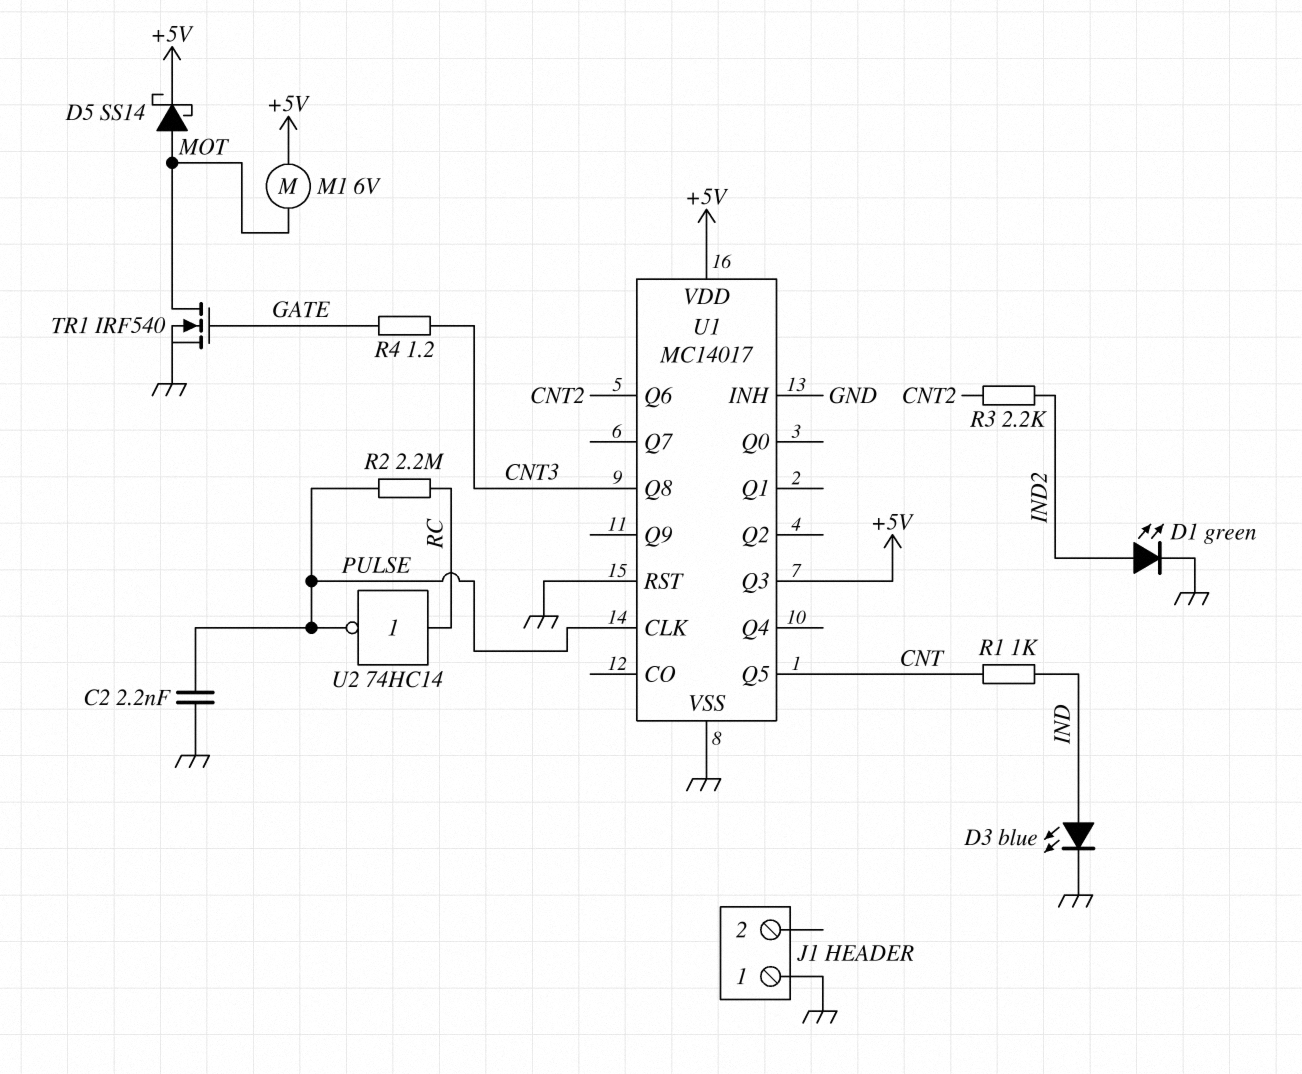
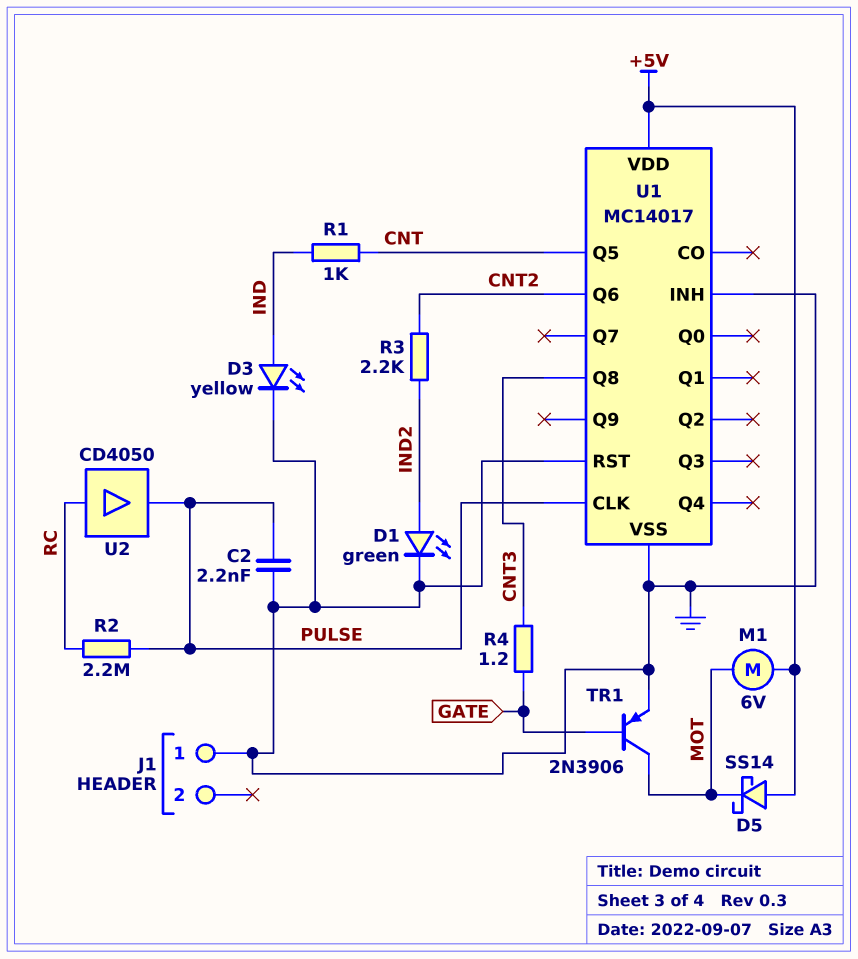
D3: LED blue (A IND, K GND) -> LED yellow (A IND, K GND)
D5: schottky SS14 (A MOT, K +5V) -> schottky SS14 (A +5V, K MOT)
TR1: NMOS IRF540 (G GATE, D MOT, S GND) -> PNP 2N3906 (B GATE, C MOT, E GND)
U1 pin Q3: +5V -> none
U2: NOT 74HC14 (in RC, out PULSE) -> buffer CD4050 (in RC, out PULSE)

